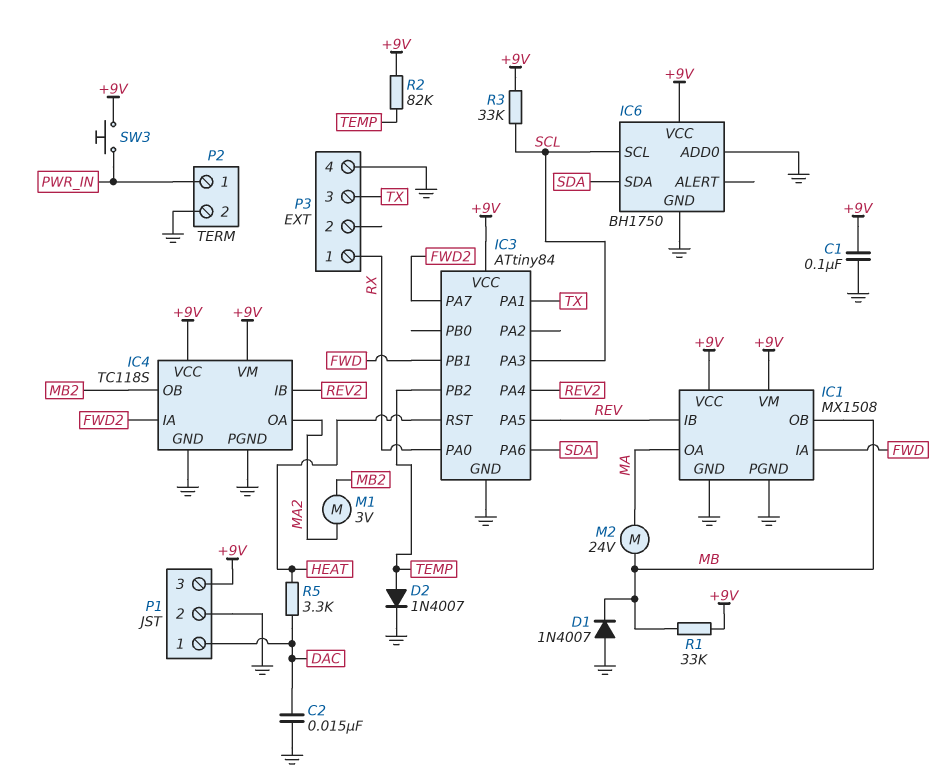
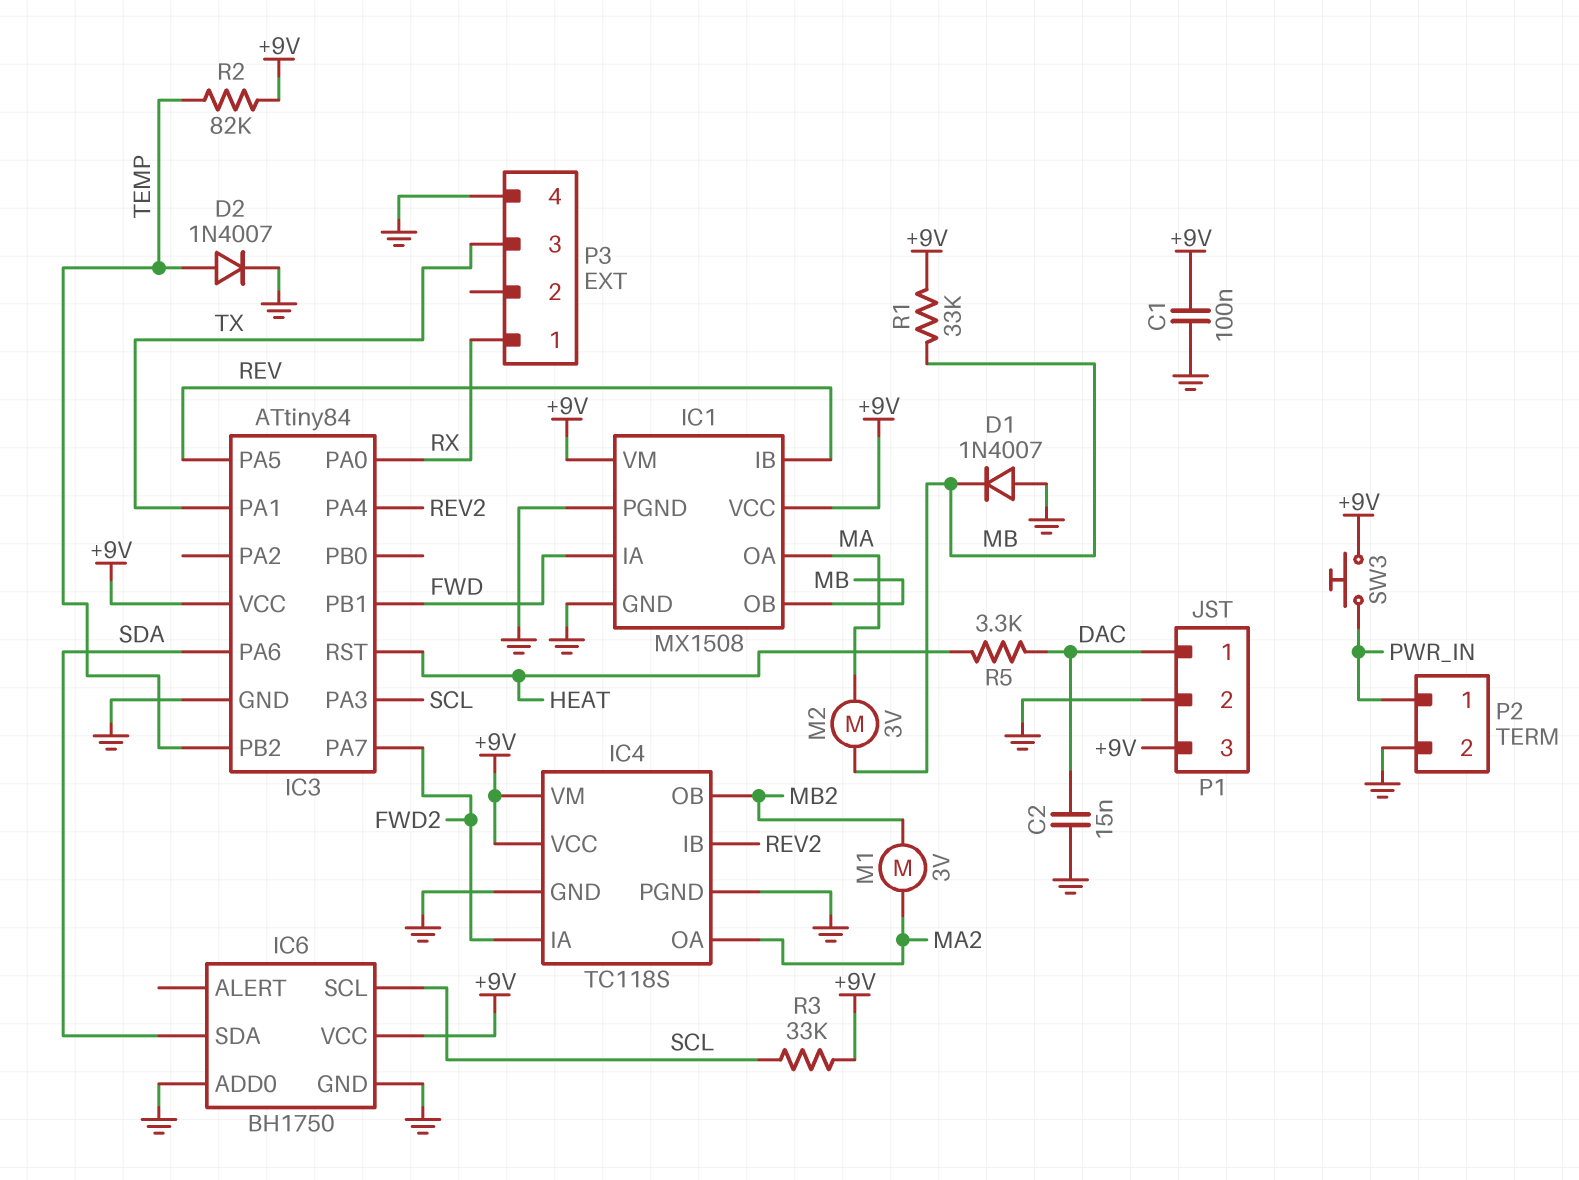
M2: motor 24V (MA, MB) -> motor 3V (MA, MB)

